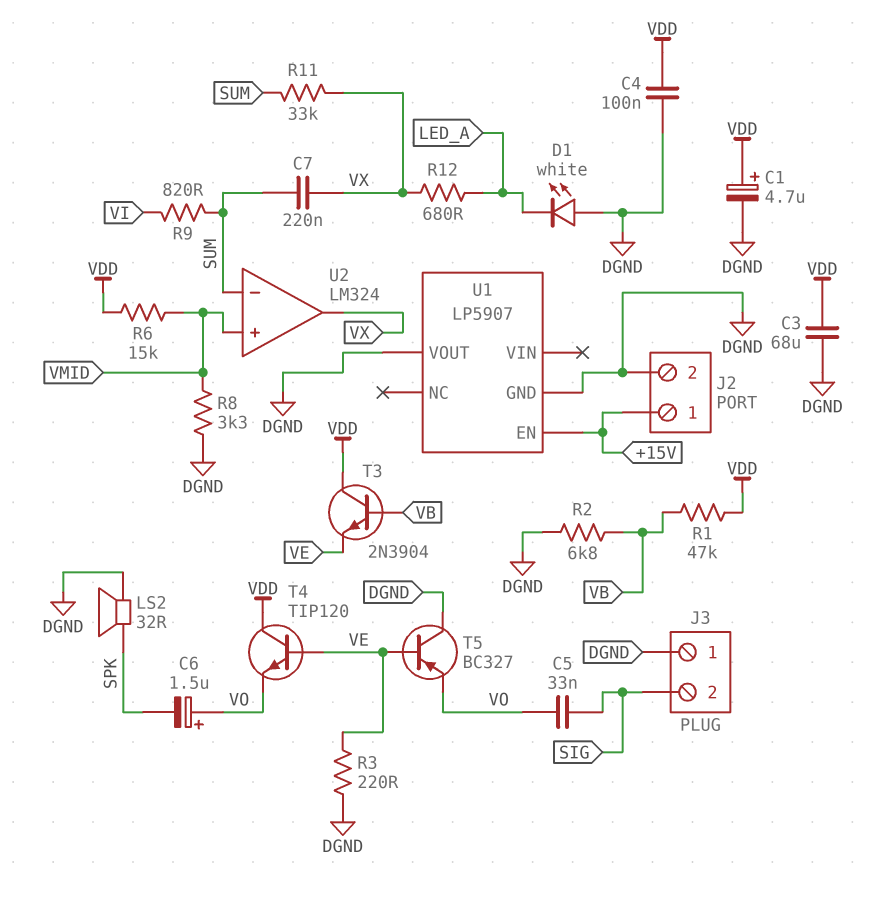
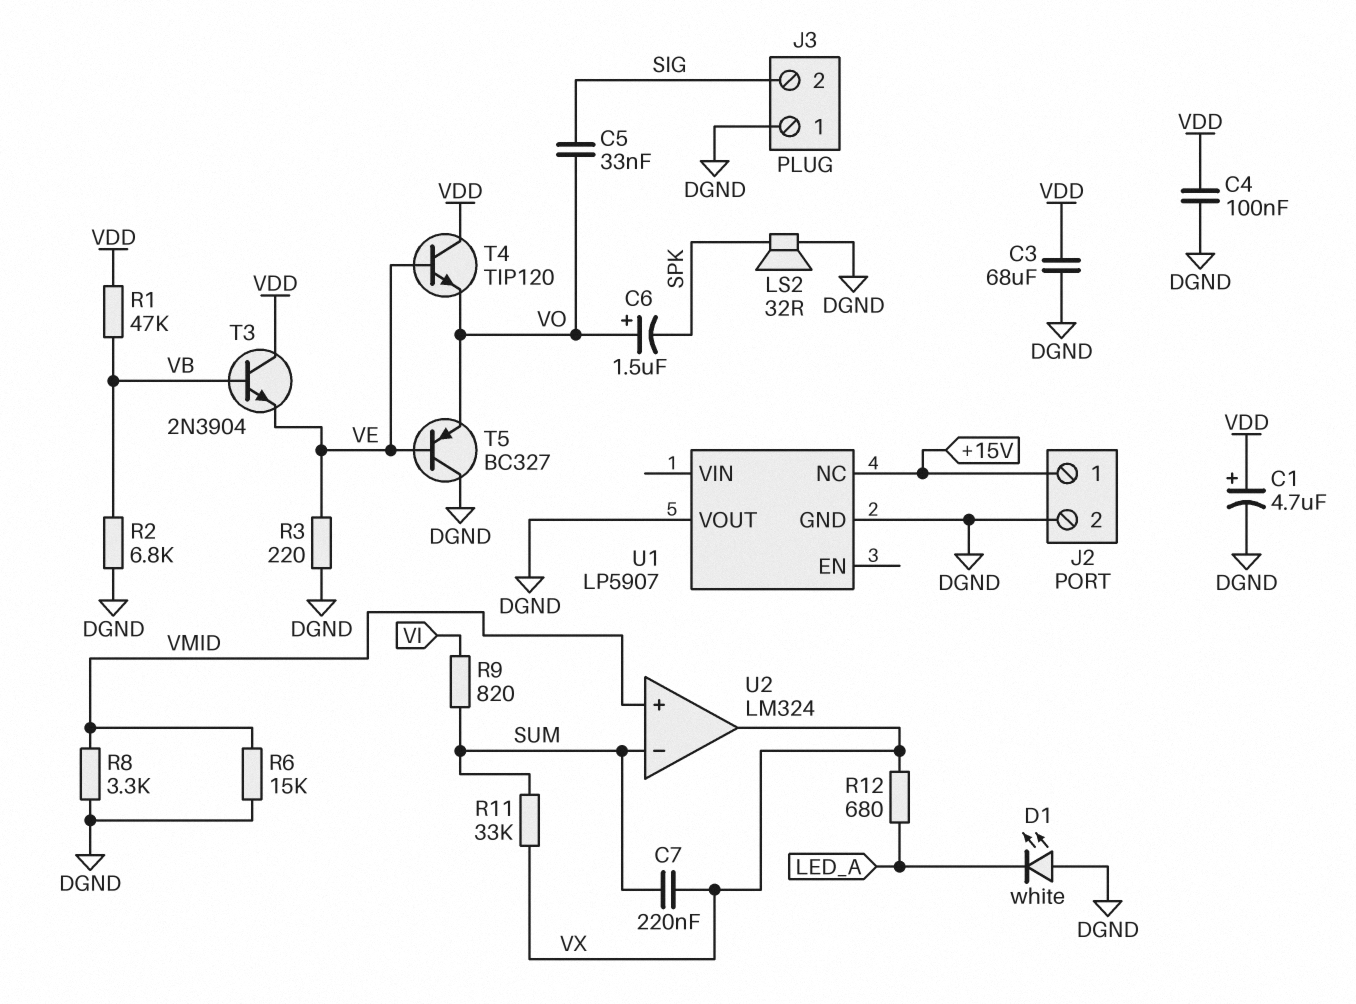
R6: 15k (VDD, VMID) -> 15k (DGND, VMID)
U1 pin EN: +15V -> none
U1 pin NC: none -> +15V

